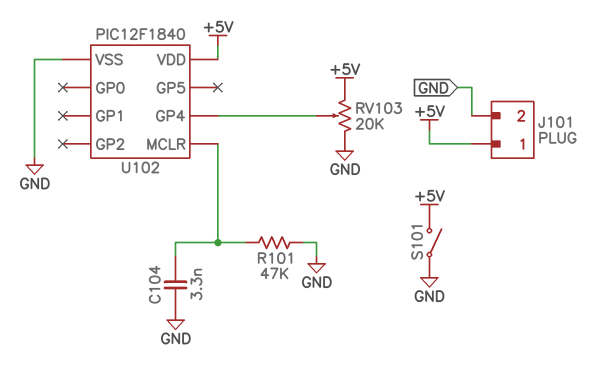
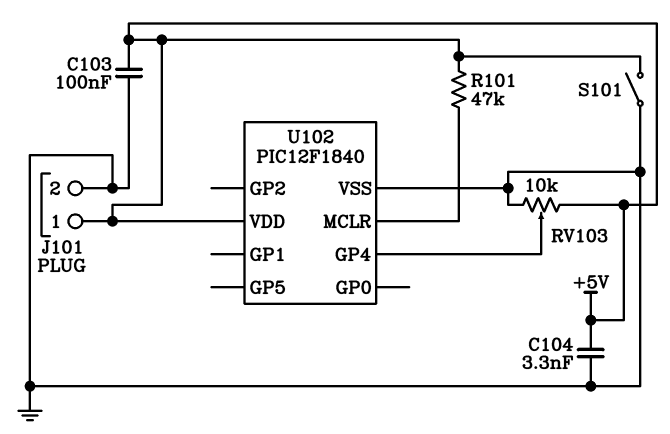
C103: none -> 100nF (+5V, GND)
C104: 3.3nF (GND, U102/MCLR) -> 3.3nF (+5V, GND)
R101: 47k (GND, U102/MCLR) -> 47k (+5V, U102/MCLR)
RV103: 20k (+5V, GND, wiper U102/GP4) -> 10k (+5V, GND, wiper U102/GP4)

